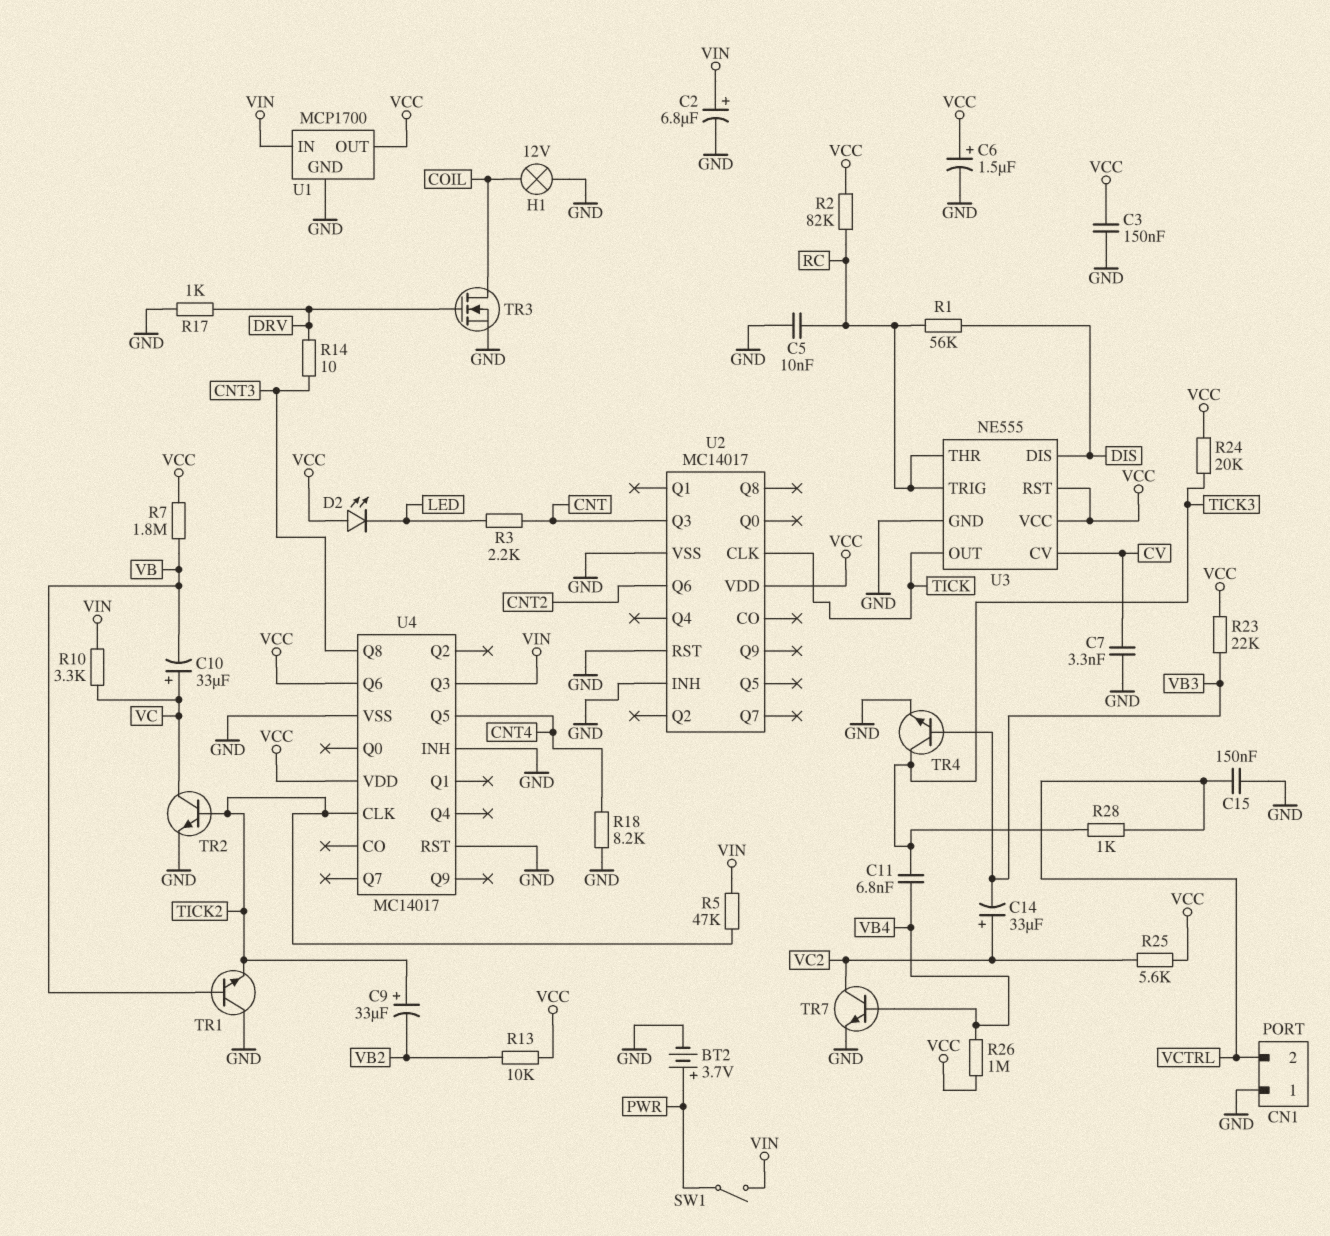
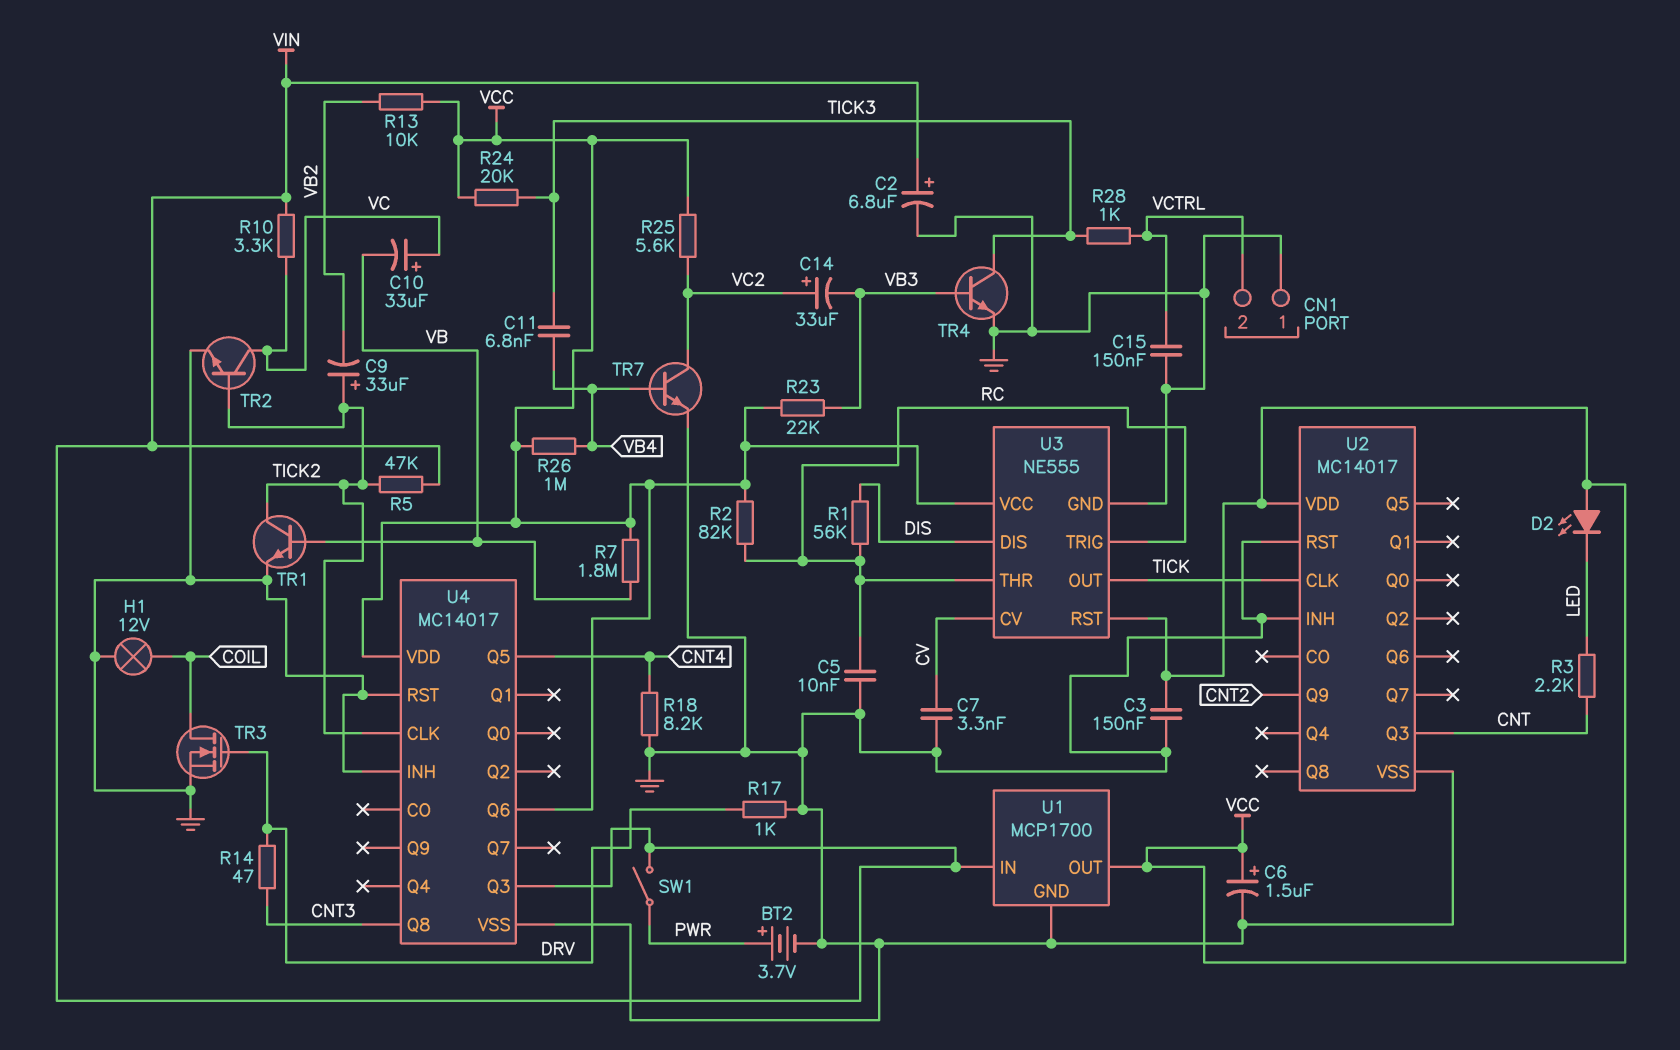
R14: 10 (CNT3, DRV) -> 47 (CNT3, DRV)
TR1: NPN (B VB, C GND, E TICK2) -> NPN (B VB, C TICK2, E GND)
U2 pin Q6: CNT2 -> none
U2 pin Q9: none -> CNT2

